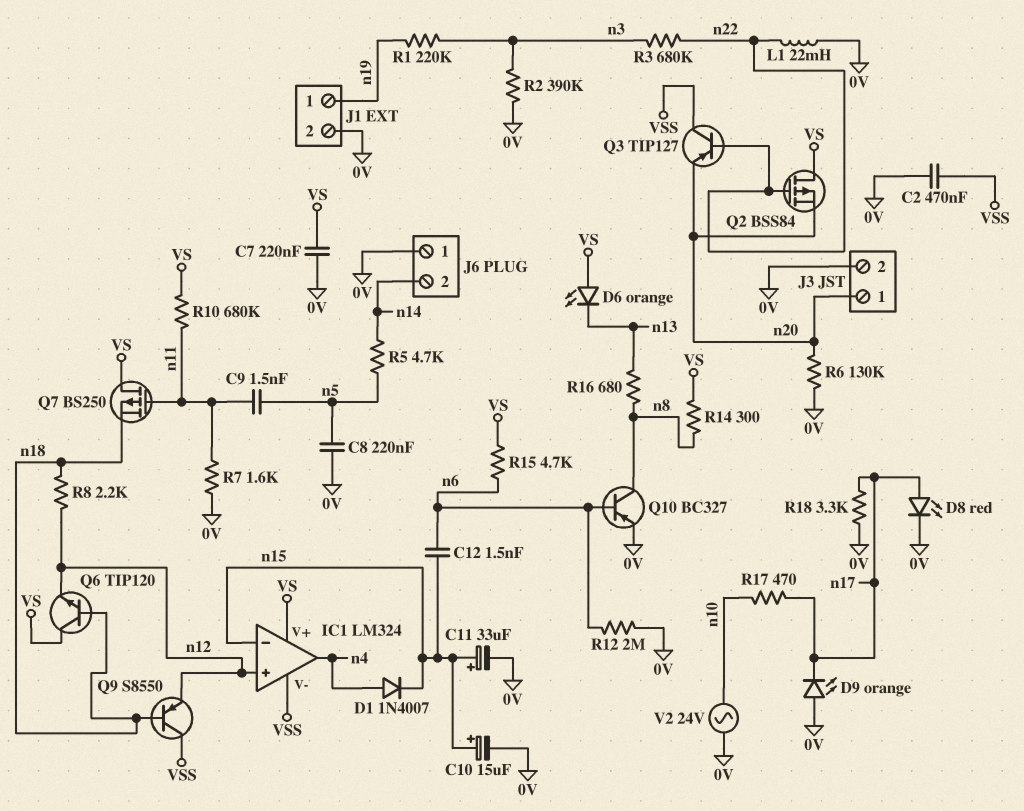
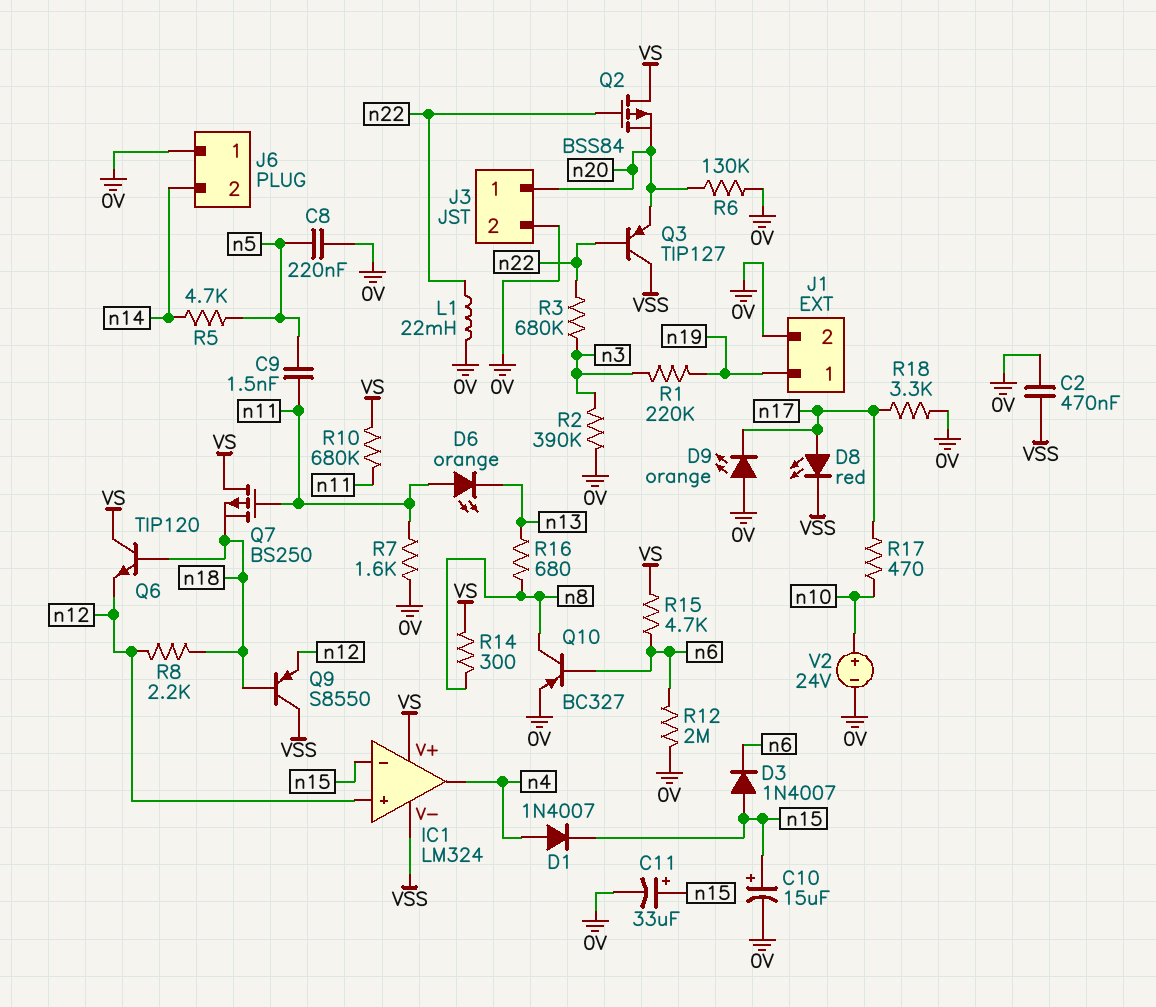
C7: 220nF (0V, VS) -> none
C12: 1.5nF (n6, n15) -> none
D3: none -> diode 1N4007 (A n15, K n6)
D6: LED orange (A VS, K n13) -> LED orange (A n11, K n13)
D8: LED red (A n17, K 0V) -> LED red (A n17, K VSS)
V2: AC 24V (0V, n10) -> 24V (plus n10, minus 0V)

